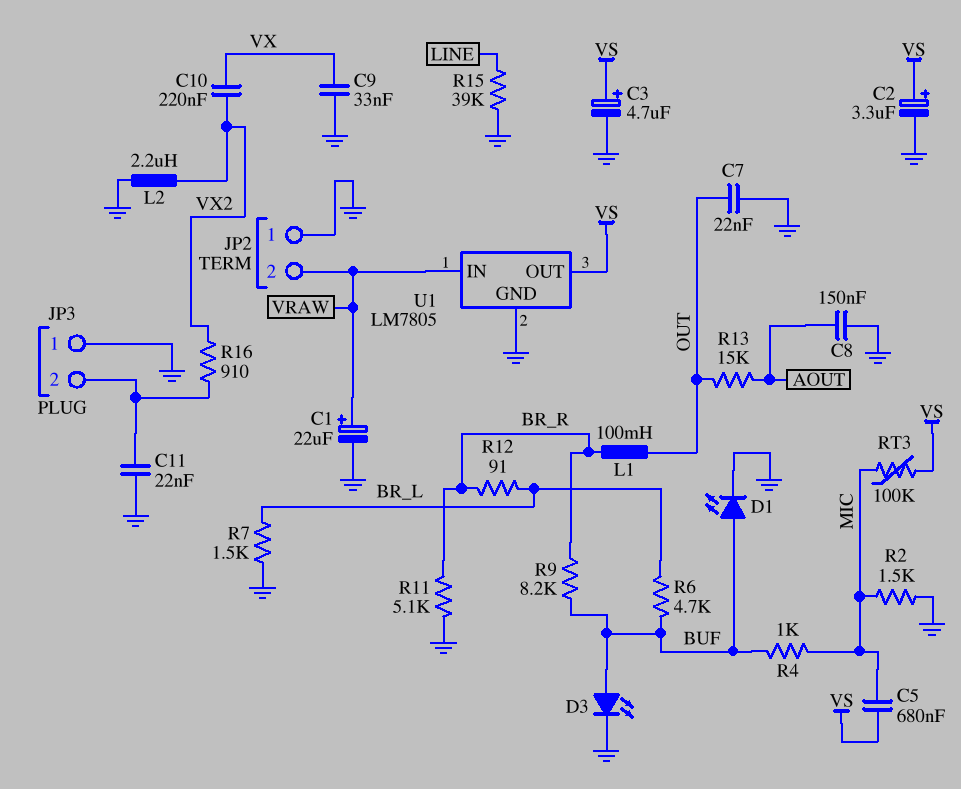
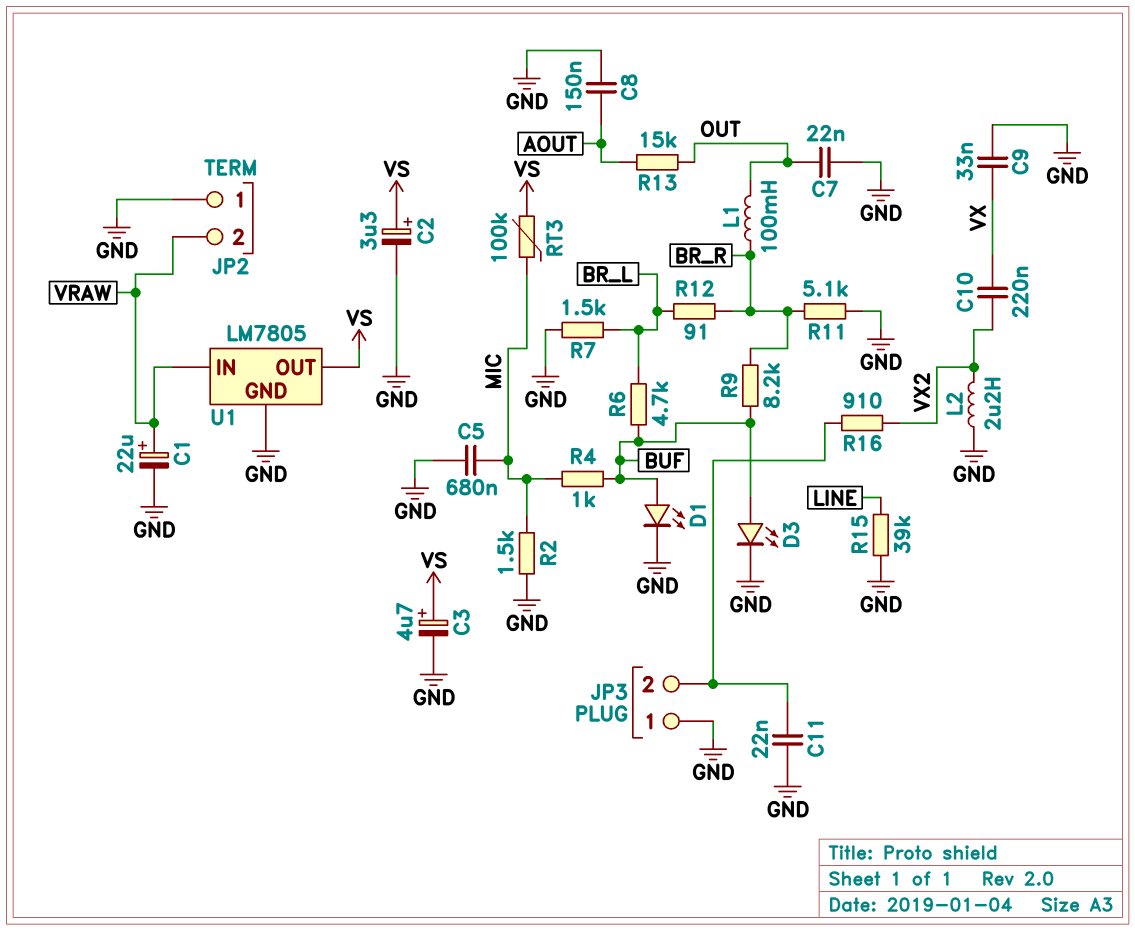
C5: 680nF (MIC, VS) -> 680nF (GND, MIC)

